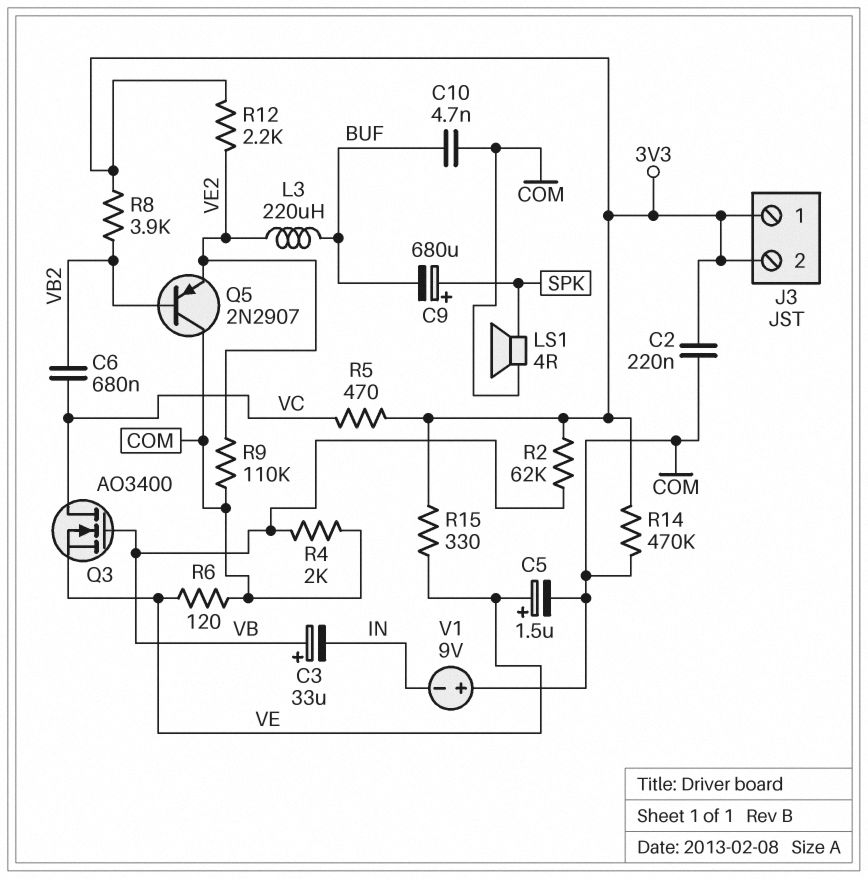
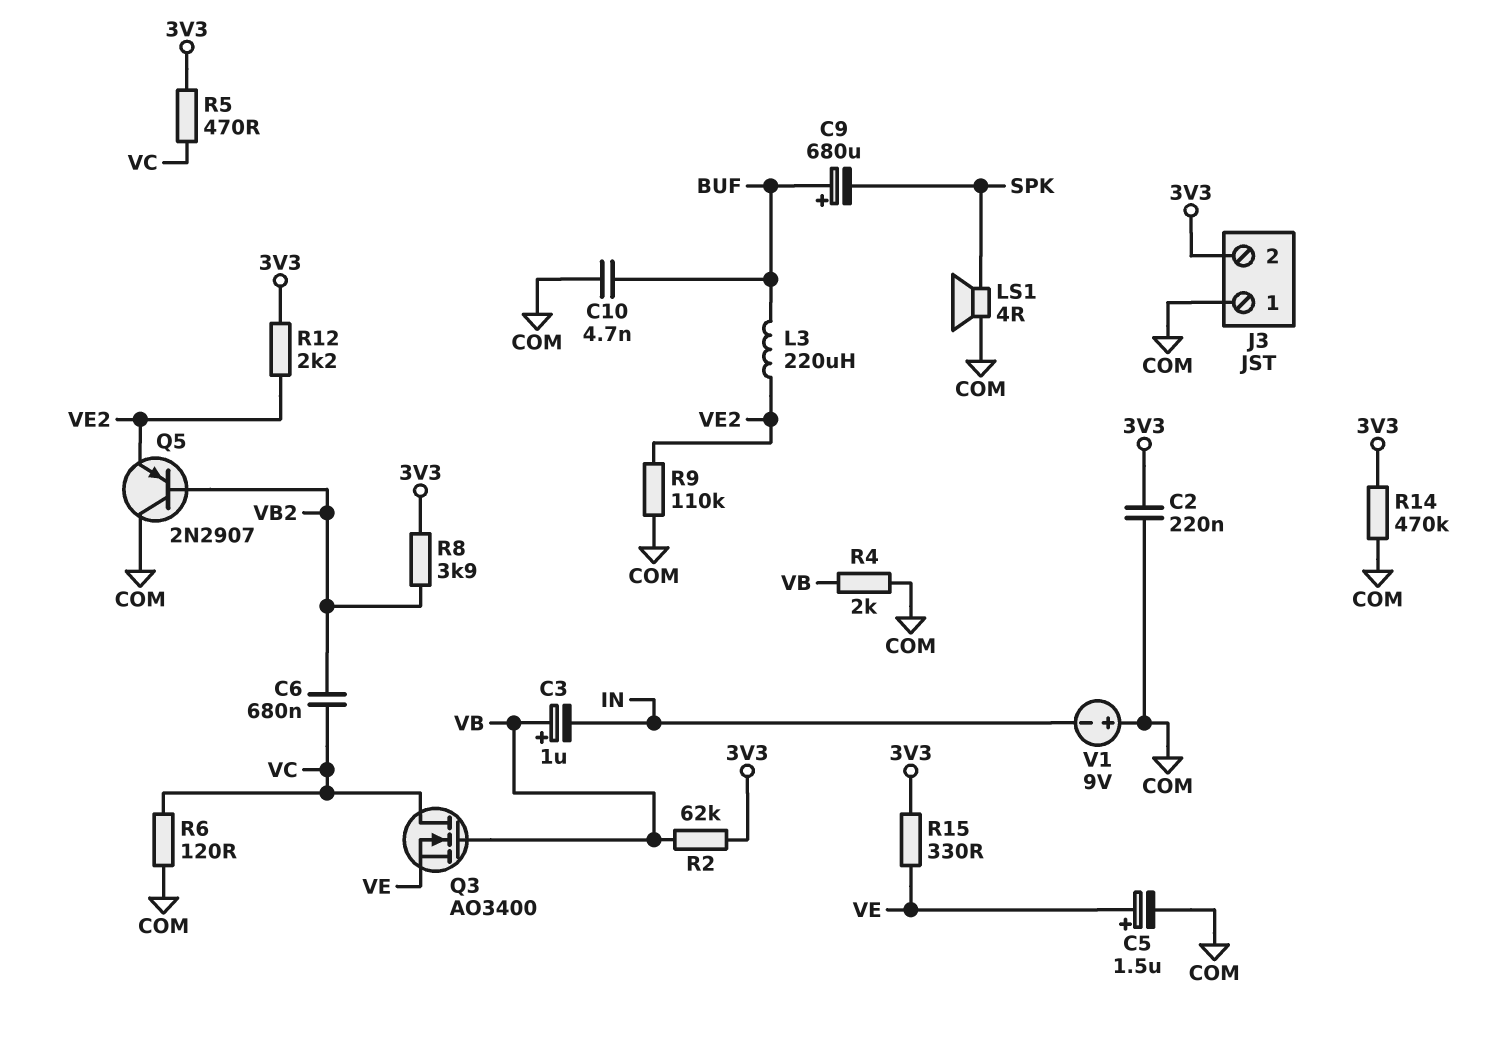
C3: 33uF (plus VB, minus IN) -> 1uF (plus VB, minus IN)
C9: 680uF (plus SPK, minus BUF) -> 680uF (plus BUF, minus SPK)
J3 pin 1: 3V3 -> COM
R6: 120 (COM, VE) -> 120 (COM, VC)

